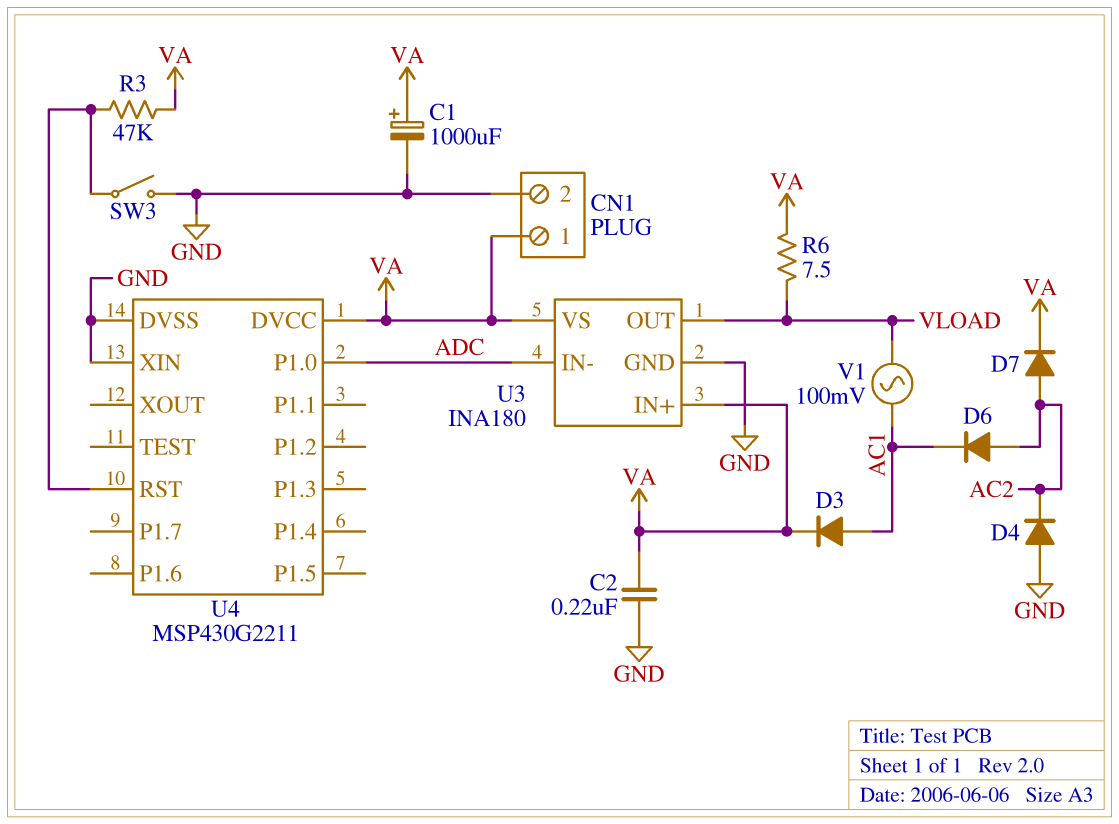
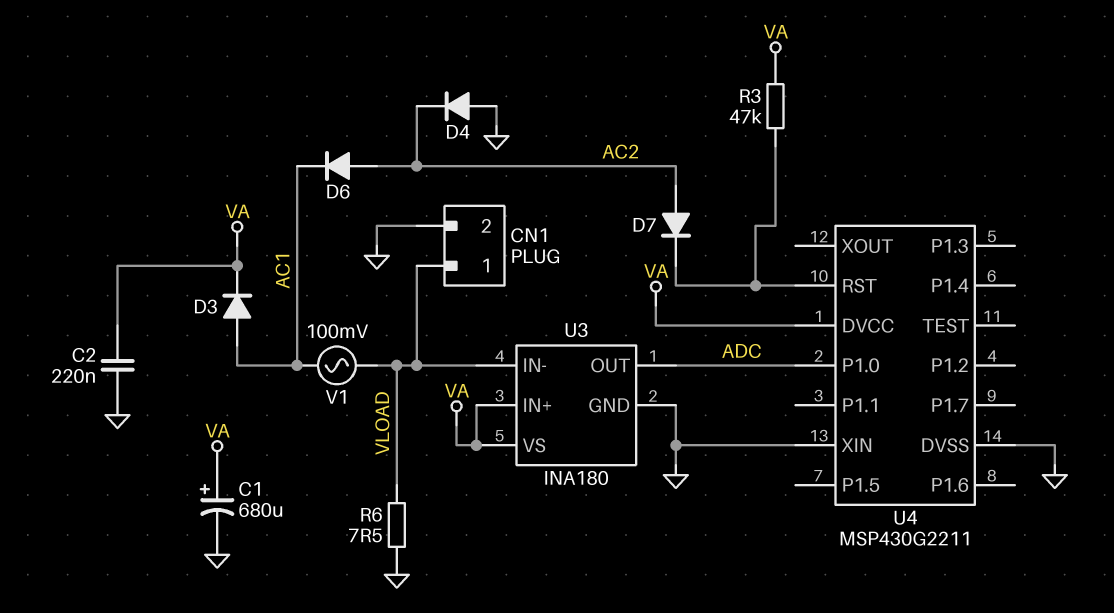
C1: 1000uF (plus VA, minus GND) -> 680uF (plus VA, minus GND)
CN1 pin 1: VA -> VLOAD
D7: diode (A AC2, K VA) -> diode (A AC2, K U4/RST)
R6: 7.5 (VA, VLOAD) -> 7.5 (GND, VLOAD)
SW3: switch (GND, U4/RST) -> none
U3 pin IN-: ADC -> VLOAD
U3 pin OUT: VLOAD -> ADC

